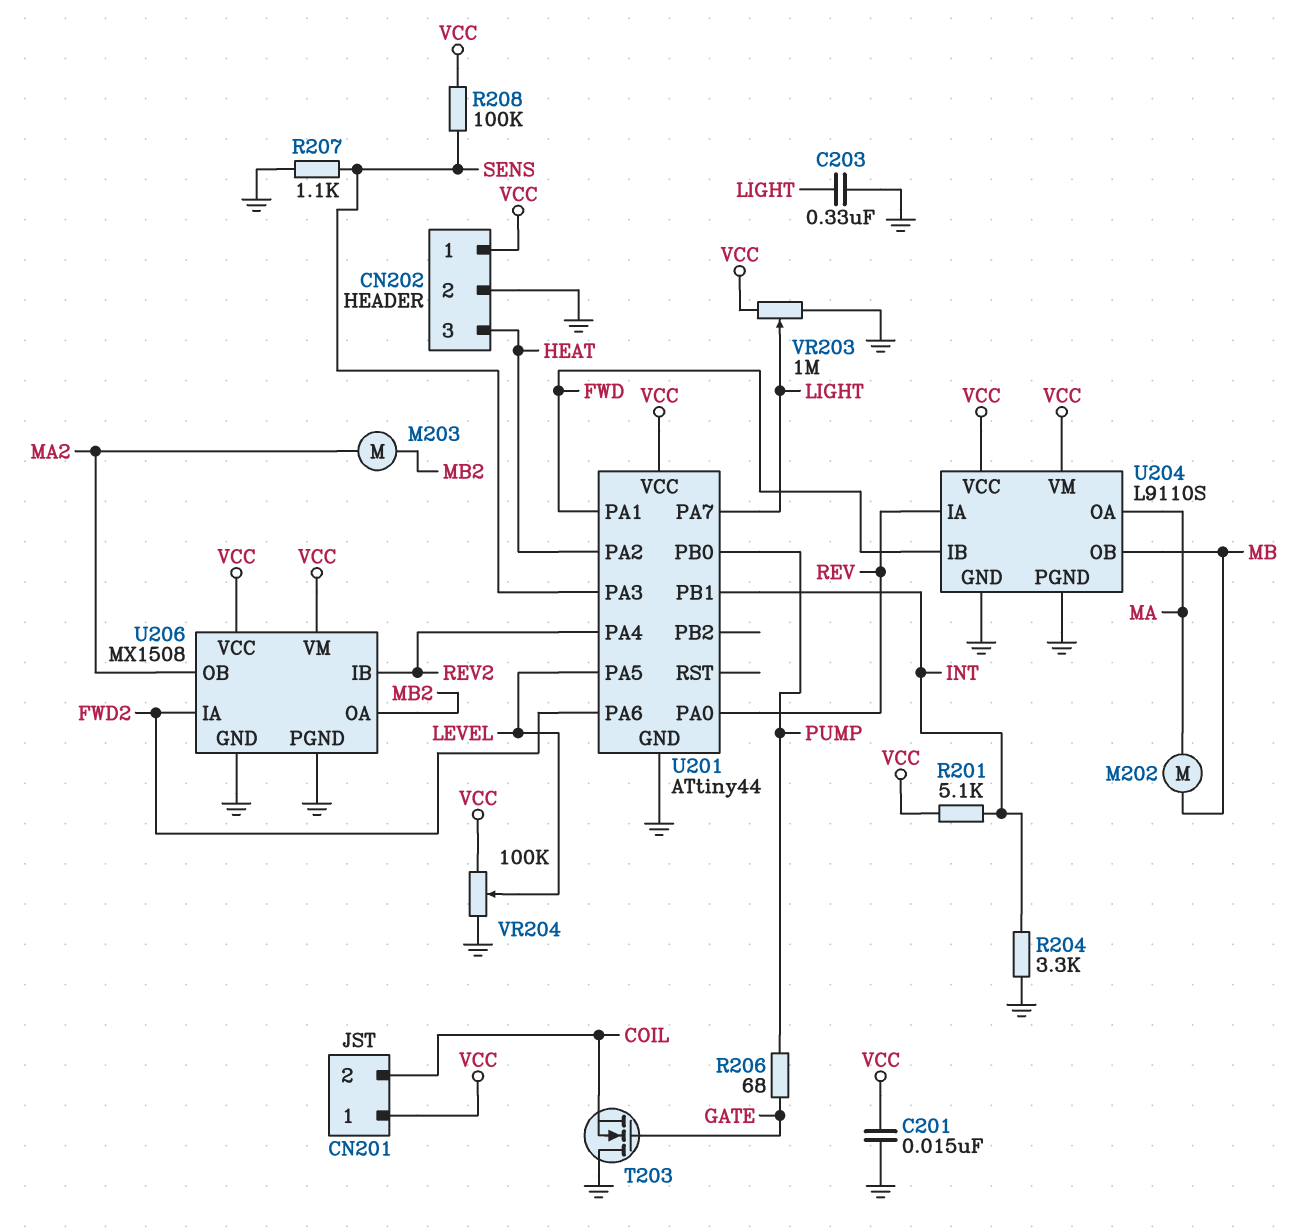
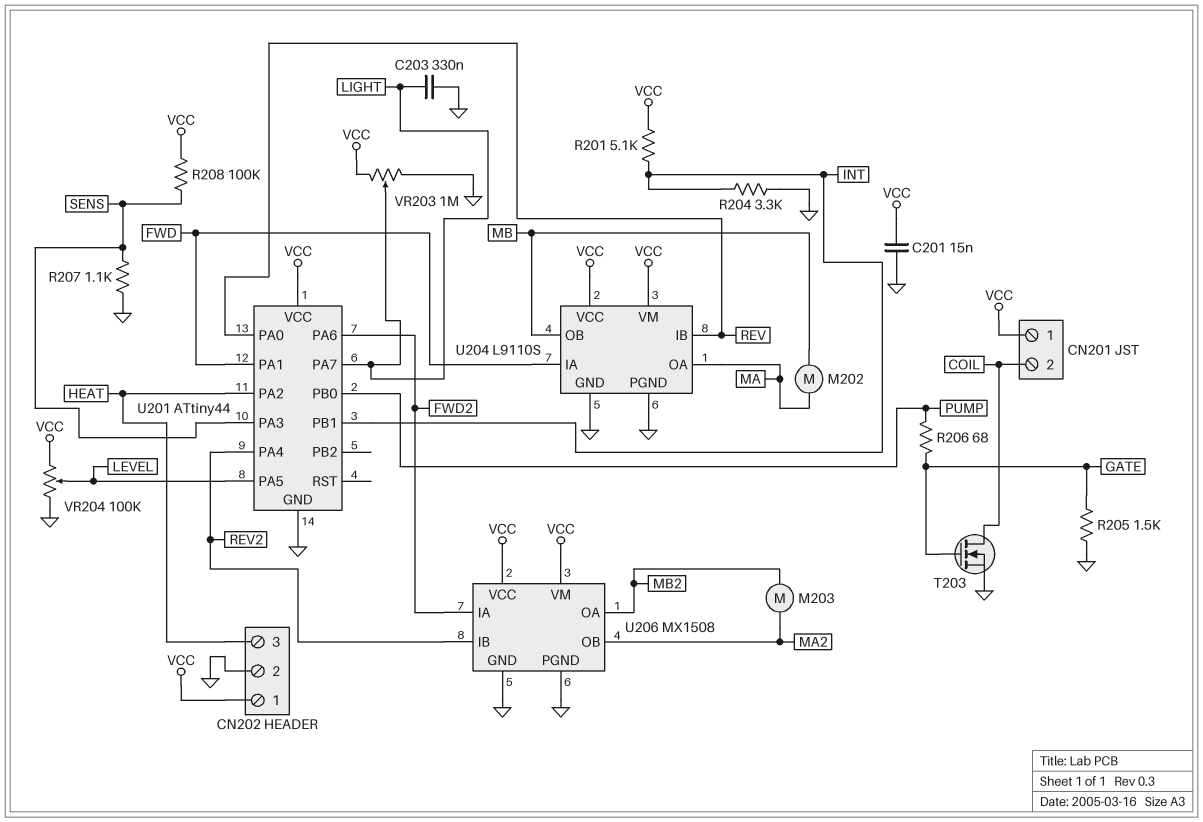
R205: none -> 1.5k (GATE, GND)
T203: NMOS (G GATE, D GND, S COIL) -> NMOS (G GATE, D COIL, S GND)
U204 pin IA: REV -> FWD
U204 pin IB: FWD -> REV

